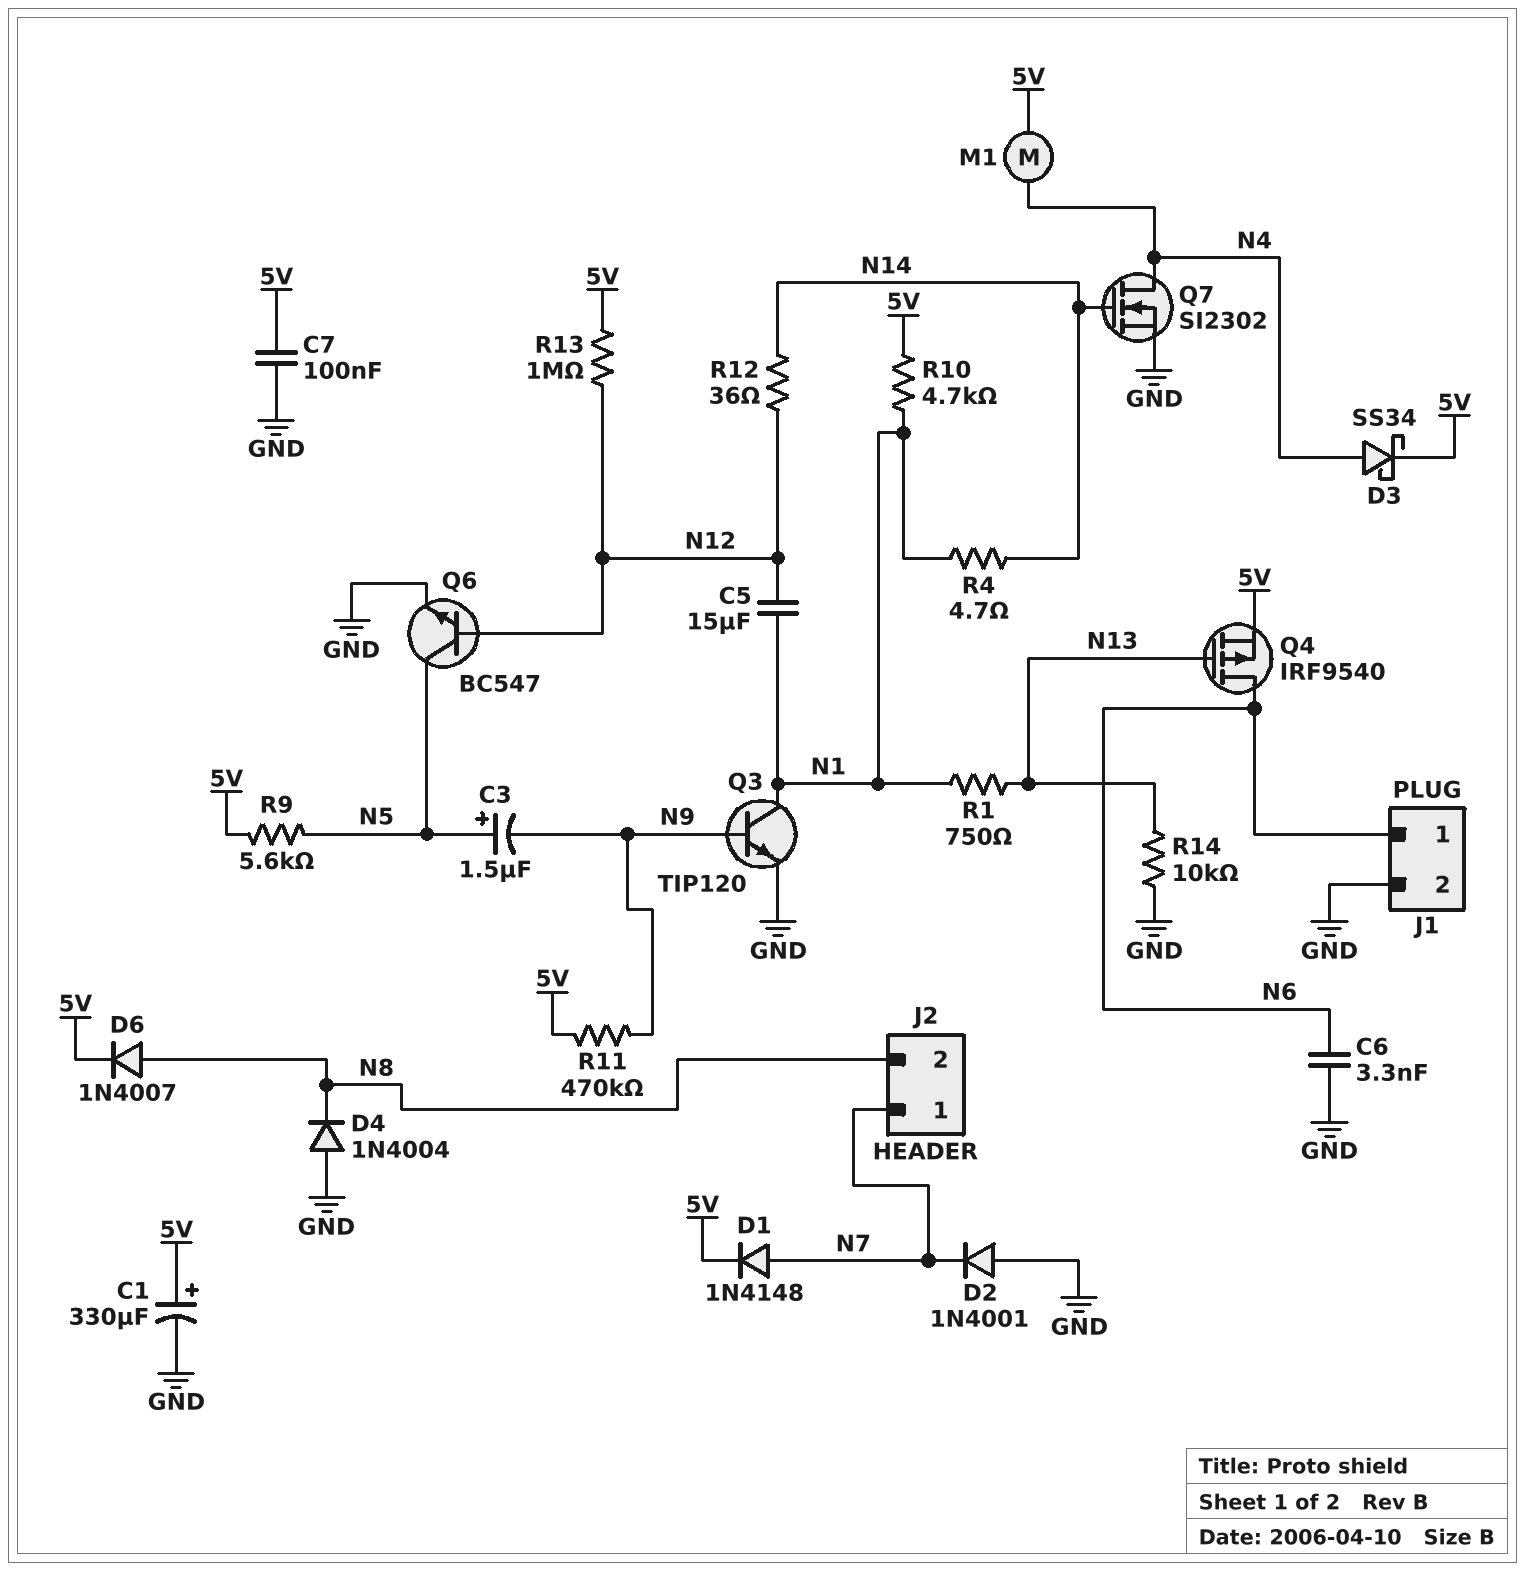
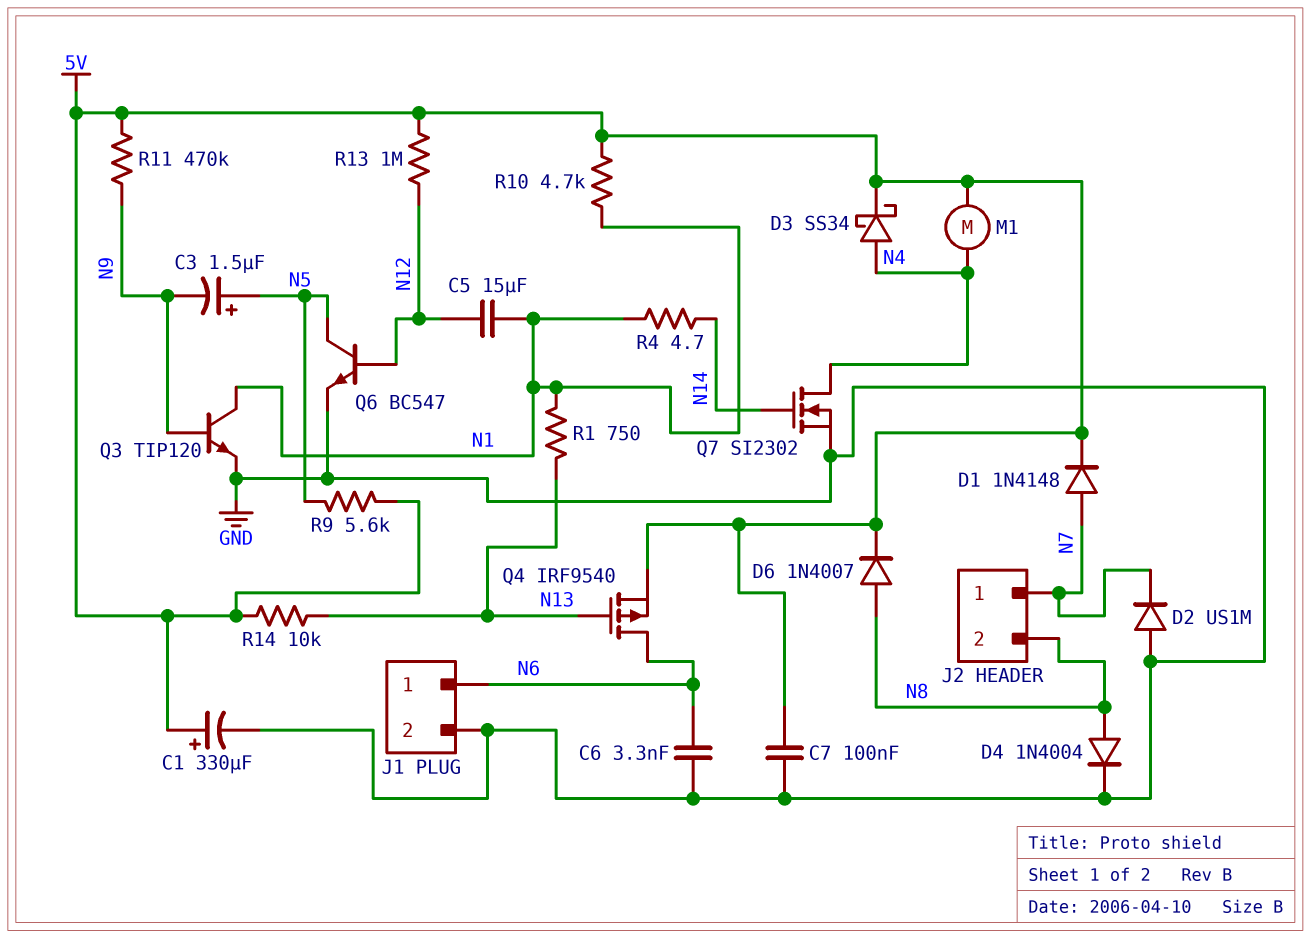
D2: diode 1N4001 (A GND, K N7) -> diode US1M (A GND, K N7)
D4: diode 1N4004 (A GND, K N8) -> diode 1N4004 (A N8, K GND)
R12: 36 (N12, N14) -> none
R14: 10k (GND, N13) -> 10k (5V, N13)

